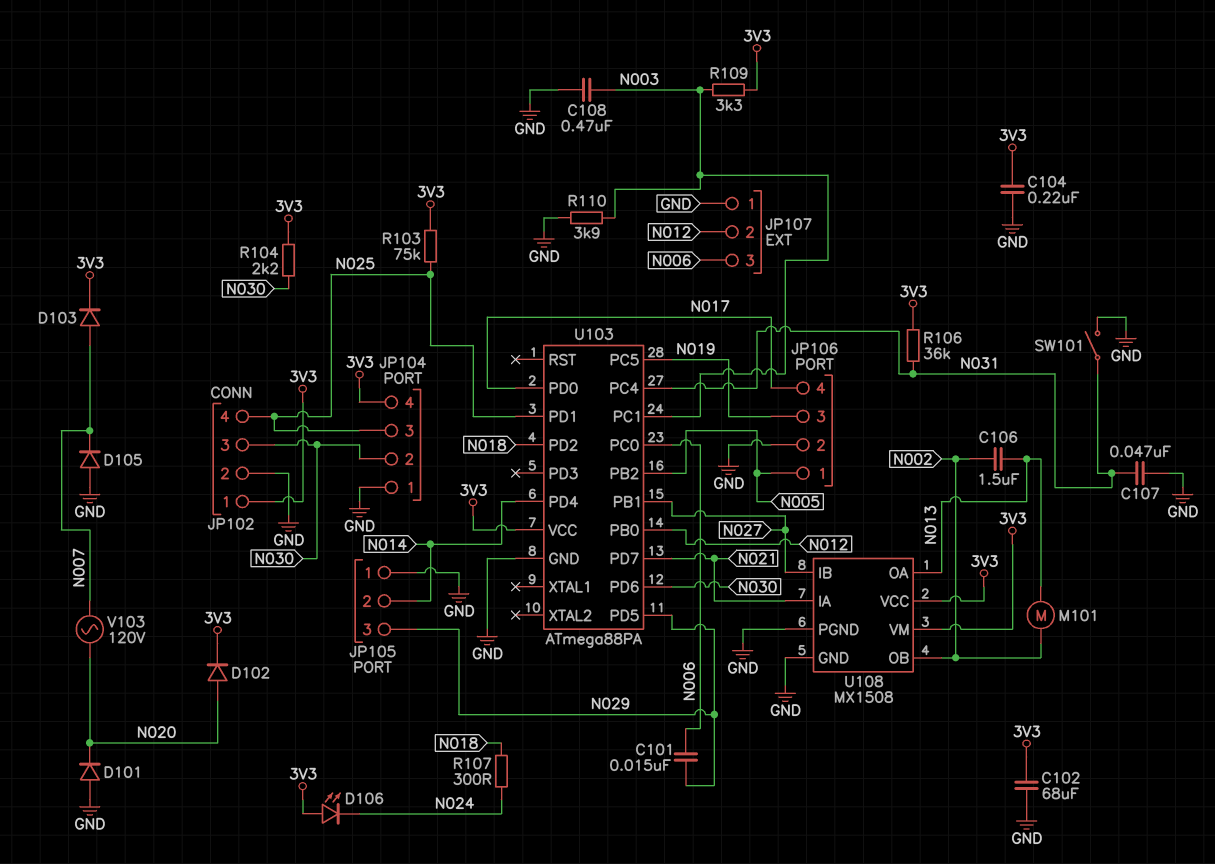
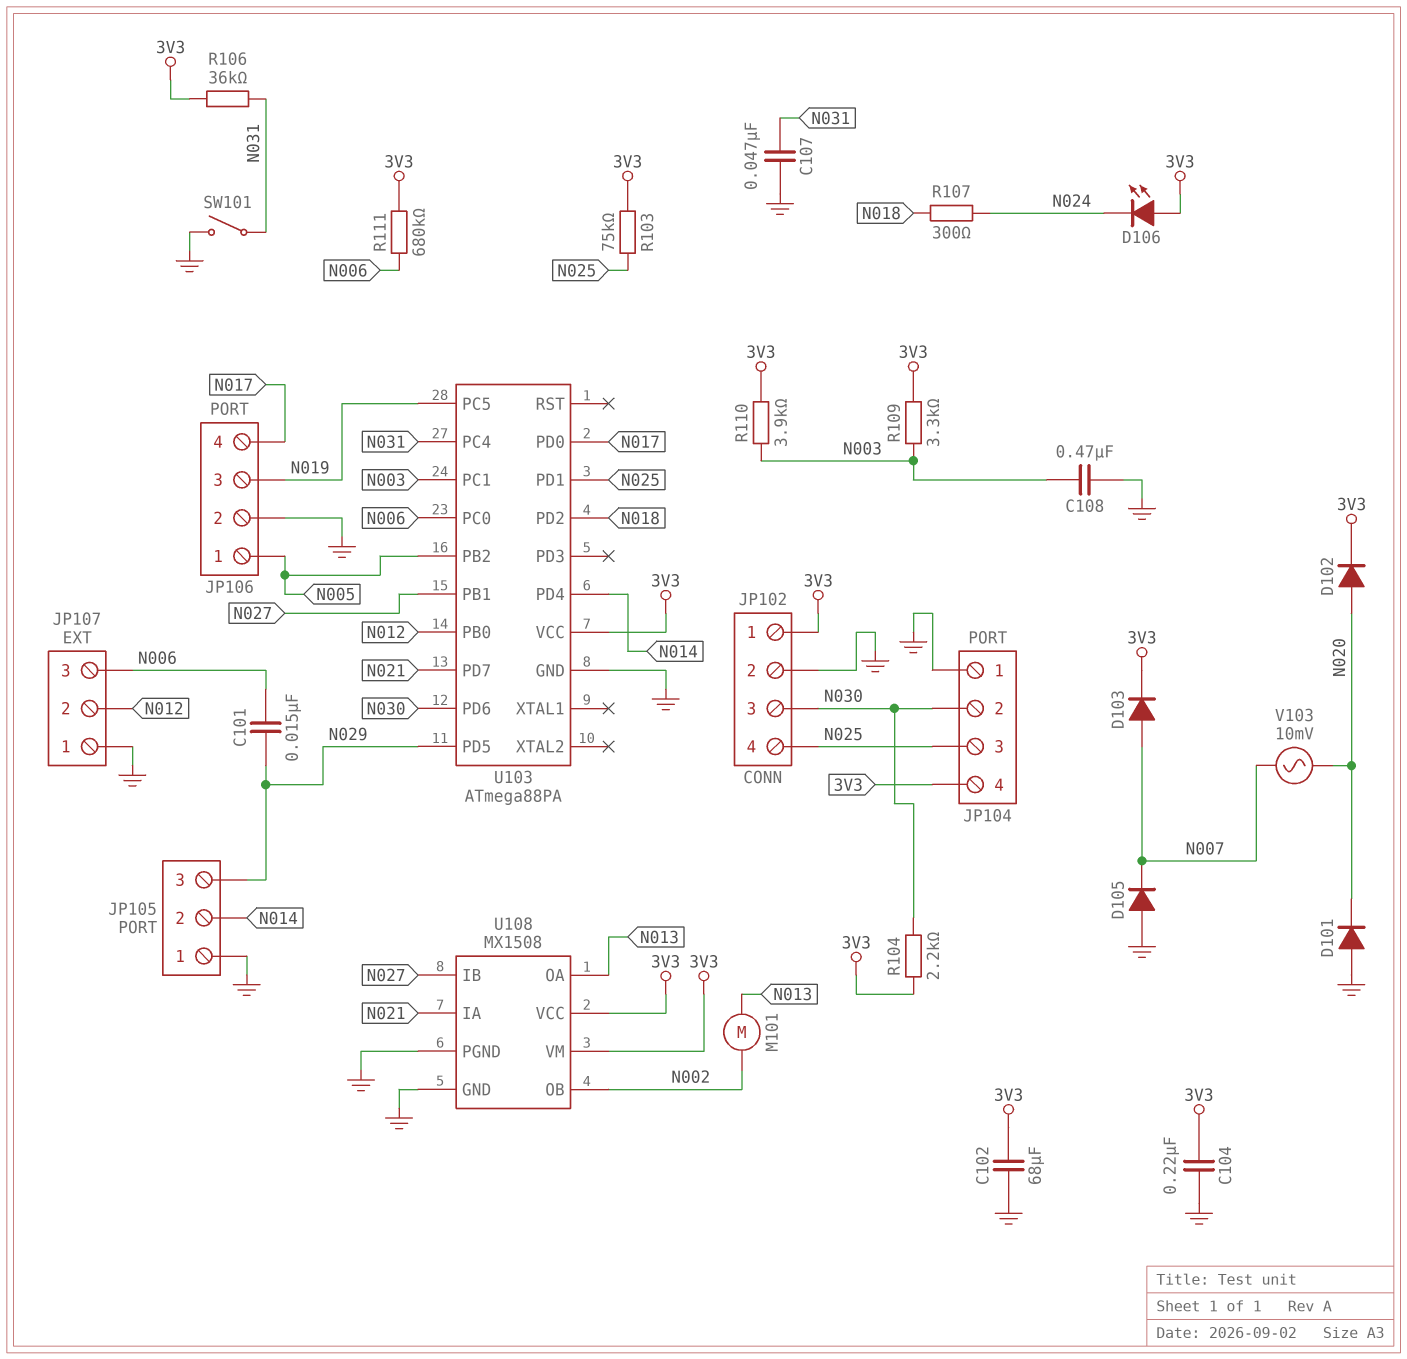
C106: 1.5uF (N002, N013) -> none
R110: 3.9k (GND, N003) -> 3.9k (3V3, N003)
R111: none -> 680k (3V3, N006)
V103: AC 120V (N007, N020) -> AC 10mV (N007, N020)

